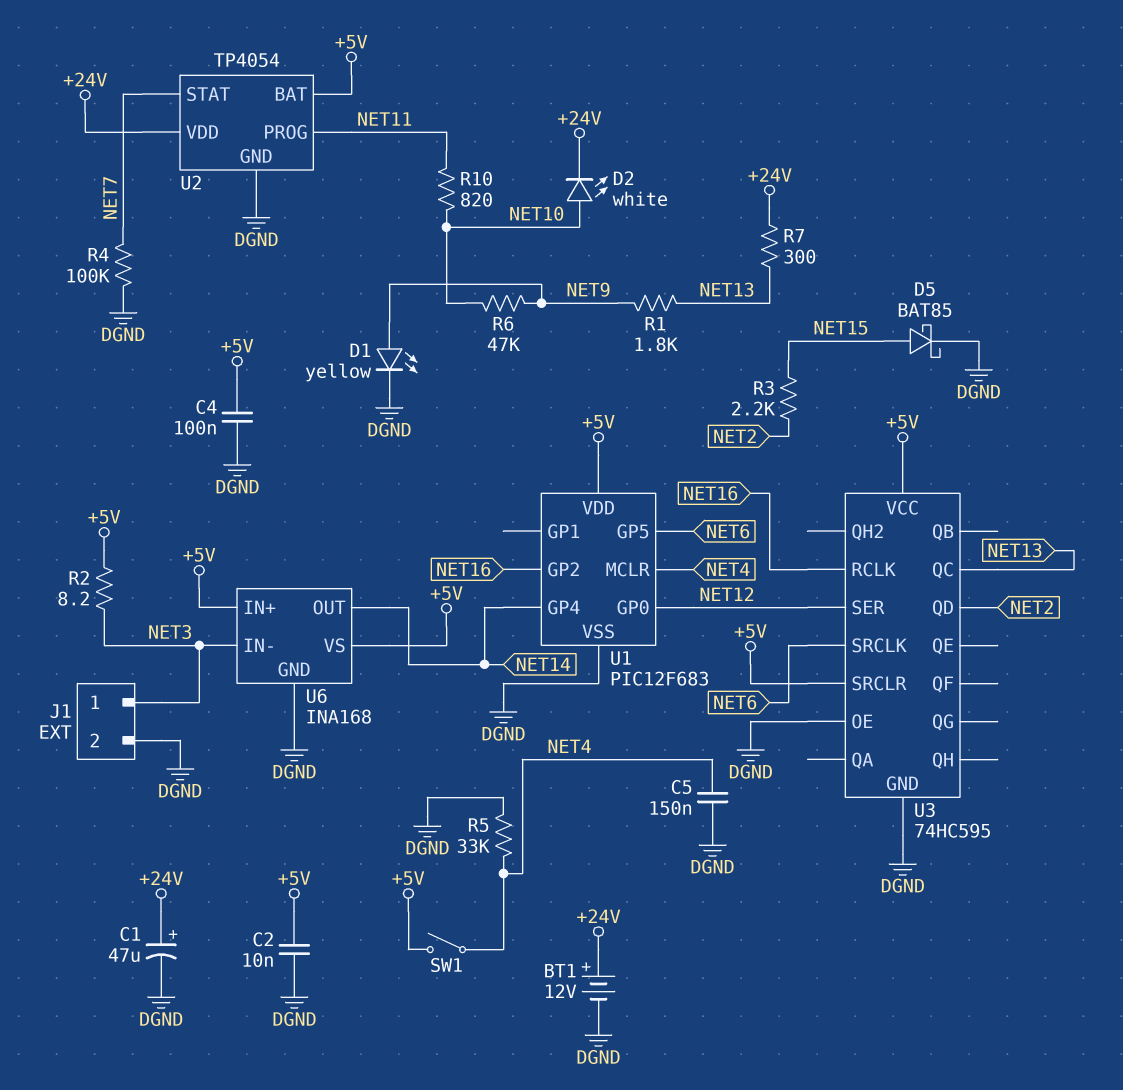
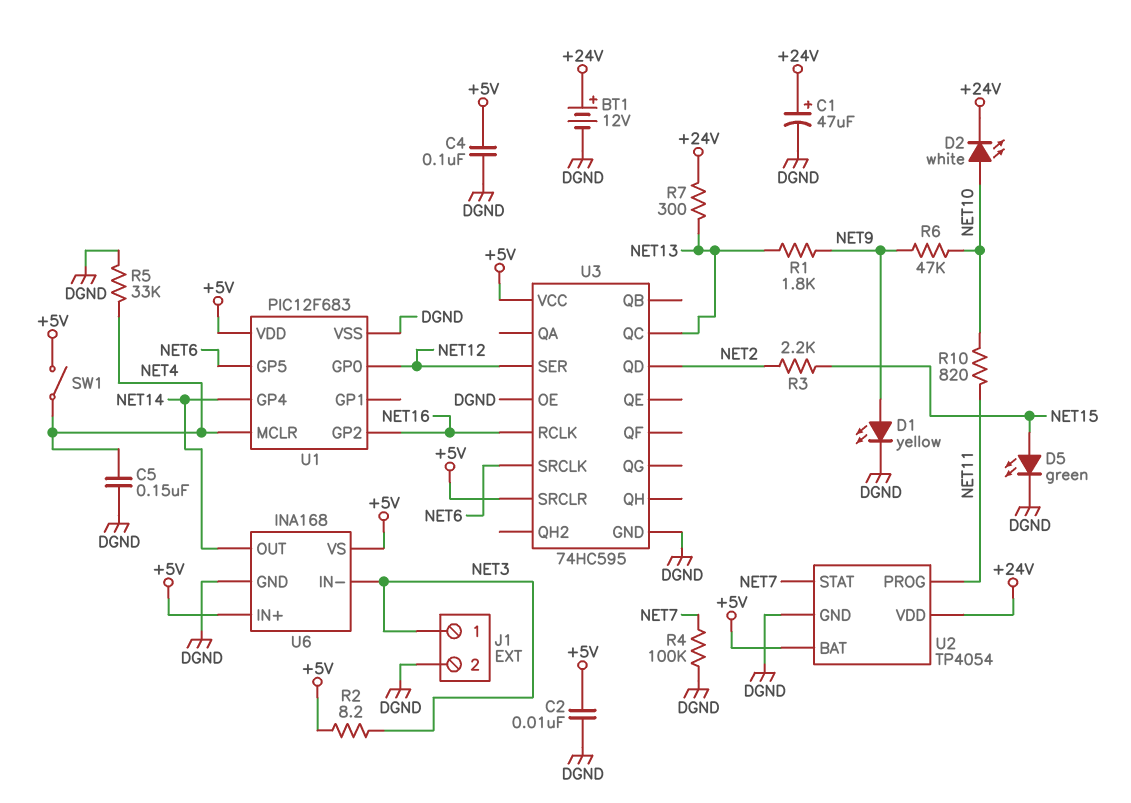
D5: schottky BAT85 (A NET15, K DGND) -> LED green (A NET15, K DGND)

